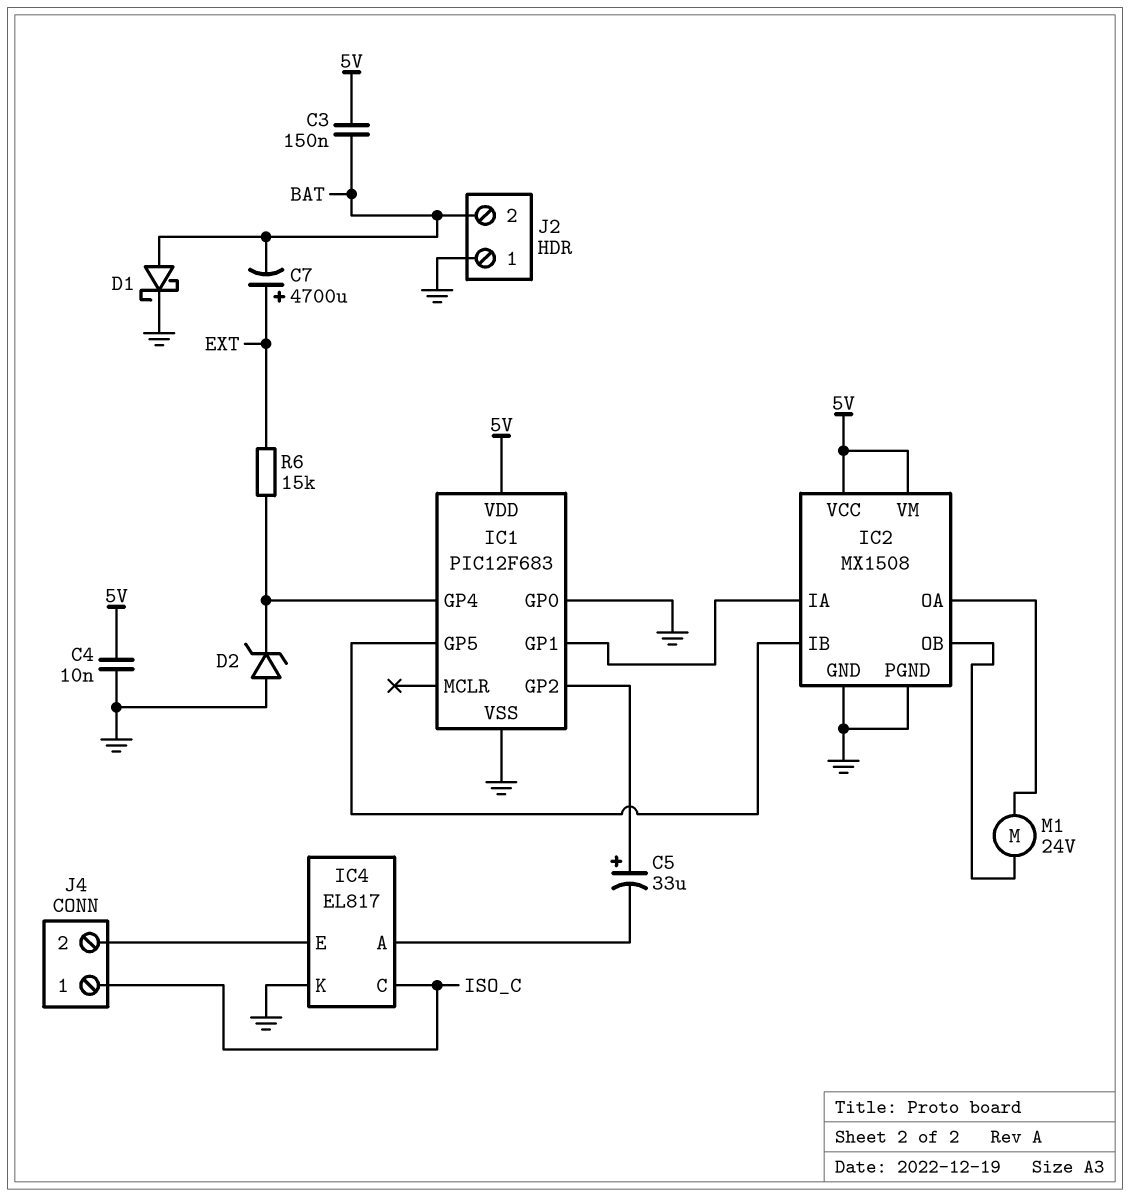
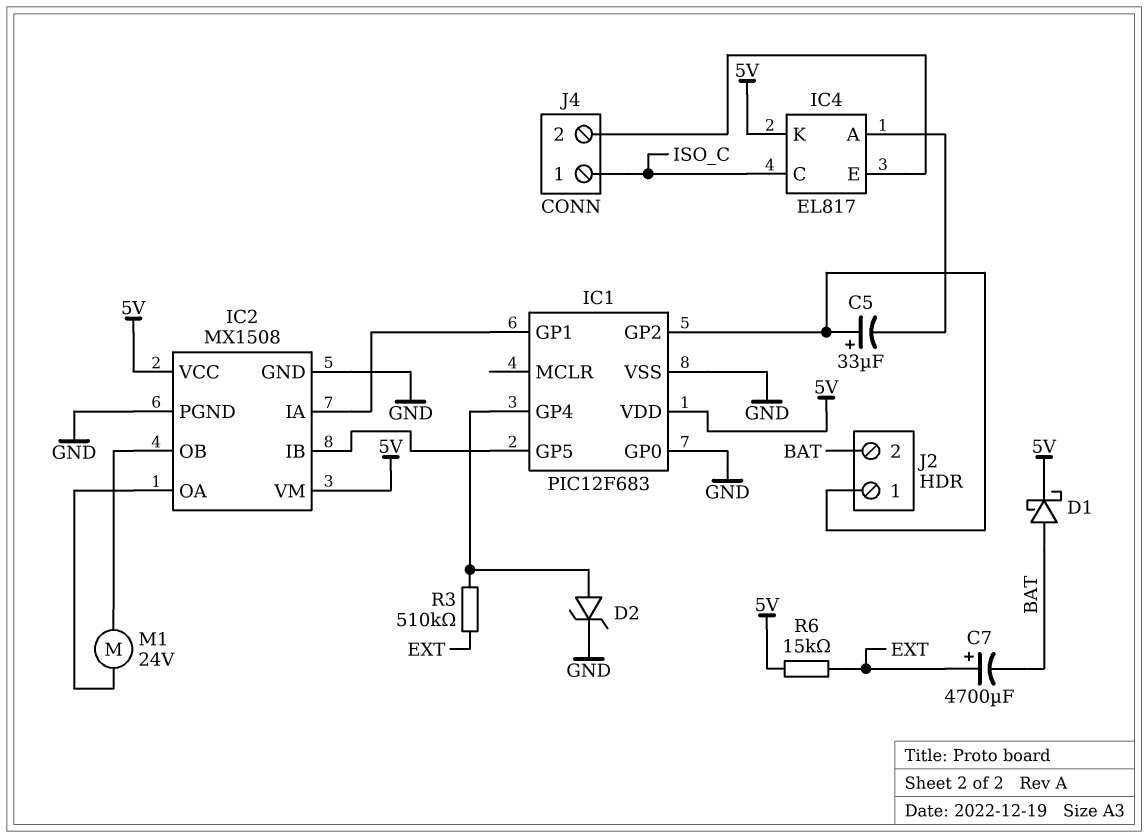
C3: 150nF (5V, BAT) -> none
C4: 10nF (5V, GND) -> none
D1: schottky (A BAT, K GND) -> schottky (A BAT, K 5V)
D2: zener (A GND, K IC1/GP4) -> zener (A IC1/GP4, K GND)
IC4 pin K: GND -> 5V
J2 pin 1: GND -> IC1/GP2
R3: none -> 510k (EXT, IC1/GP4)
R6: 15k (EXT, IC1/GP4) -> 15k (5V, EXT)

